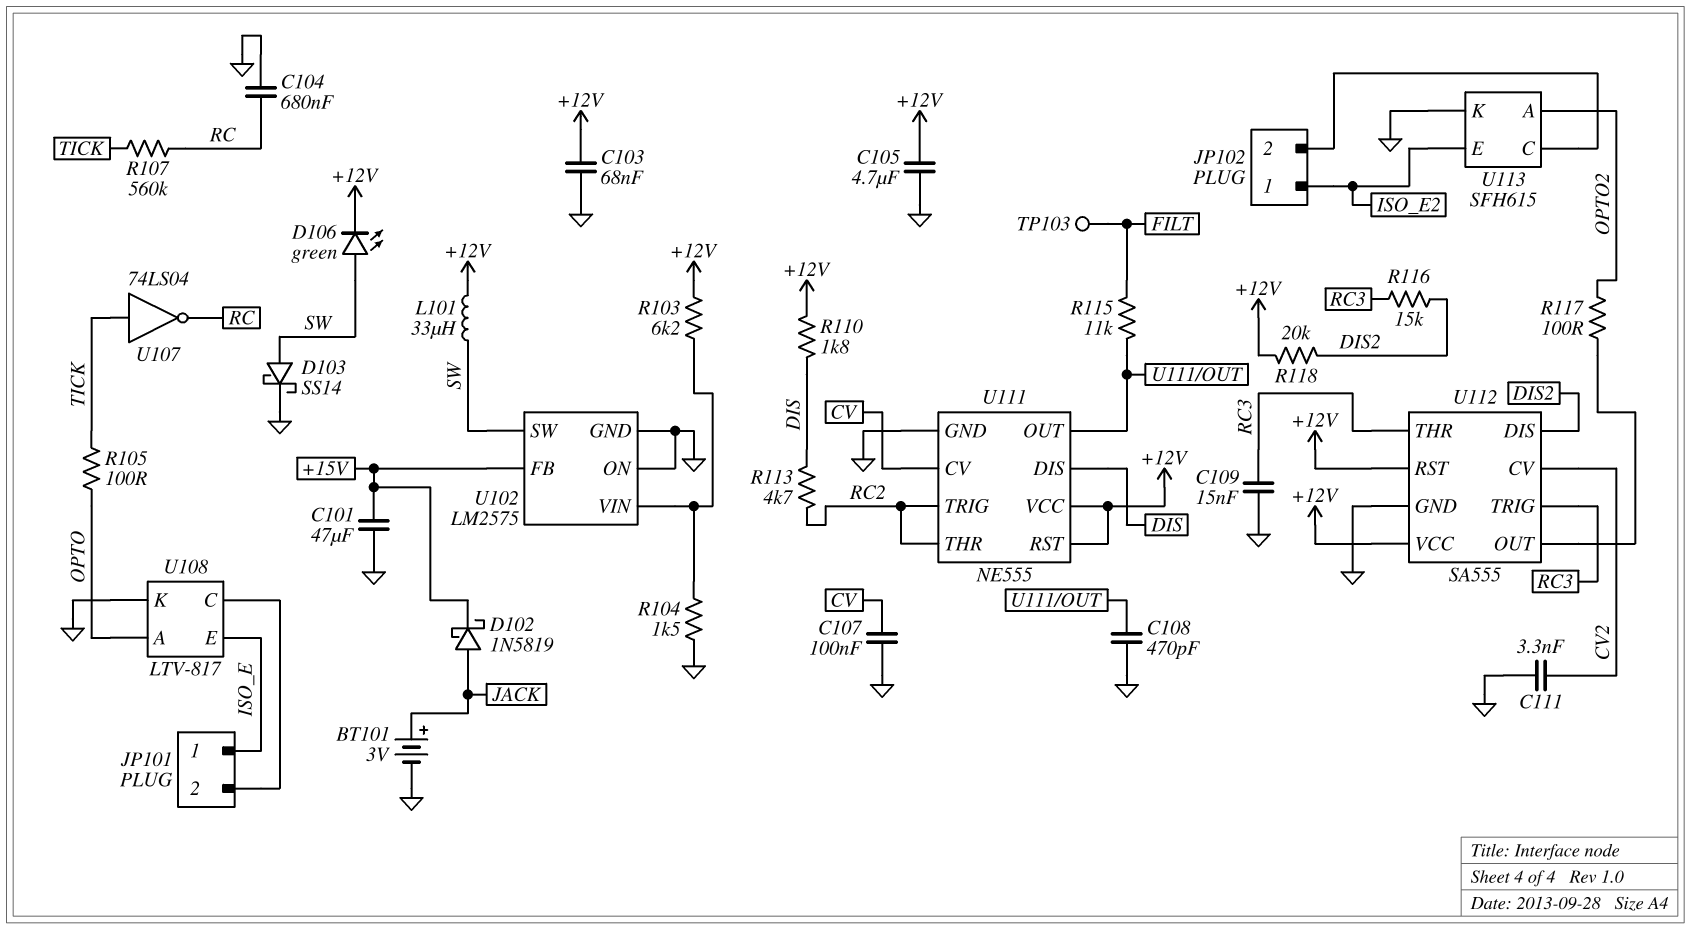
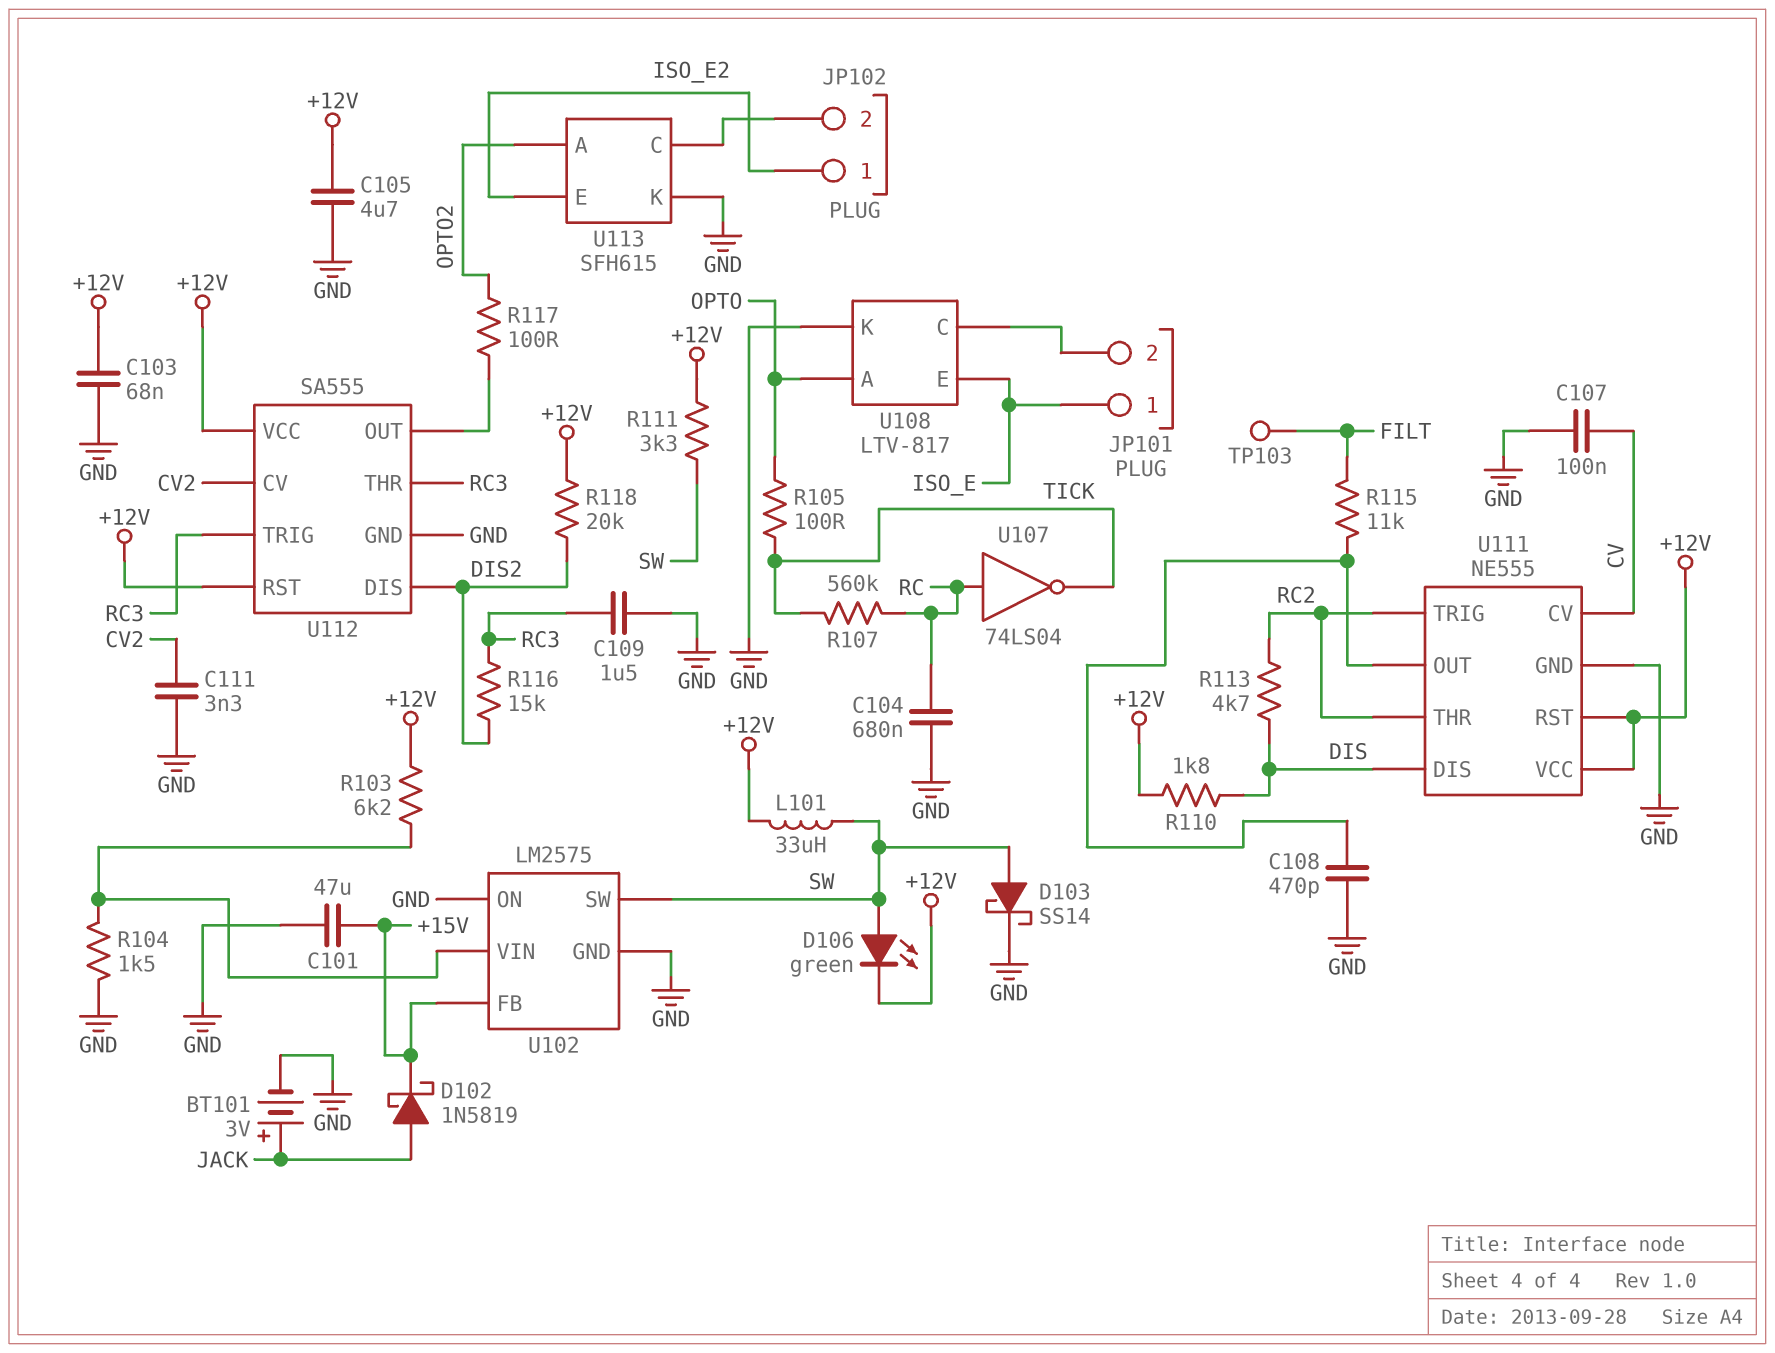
C109: 15nF (GND, RC3) -> 1.5uF (GND, RC3)
R111: none -> 3.3k (+12V, SW)
U107: NOT 74LS04 (in TICK, out RC) -> NOT 74LS04 (in RC, out TICK)

